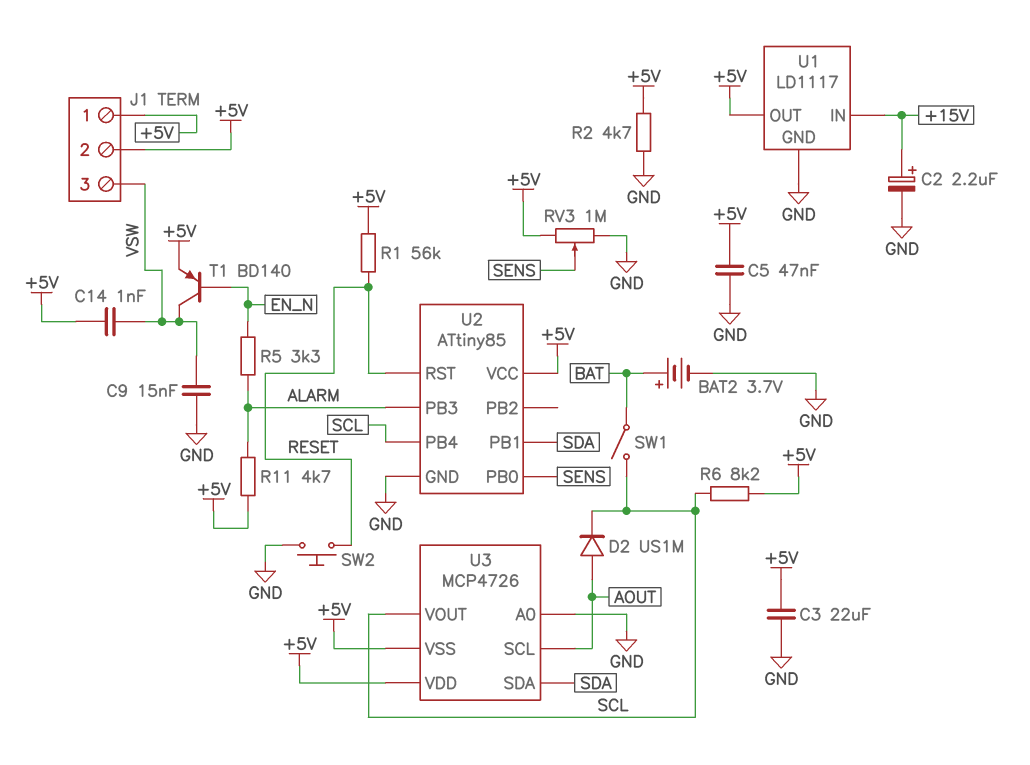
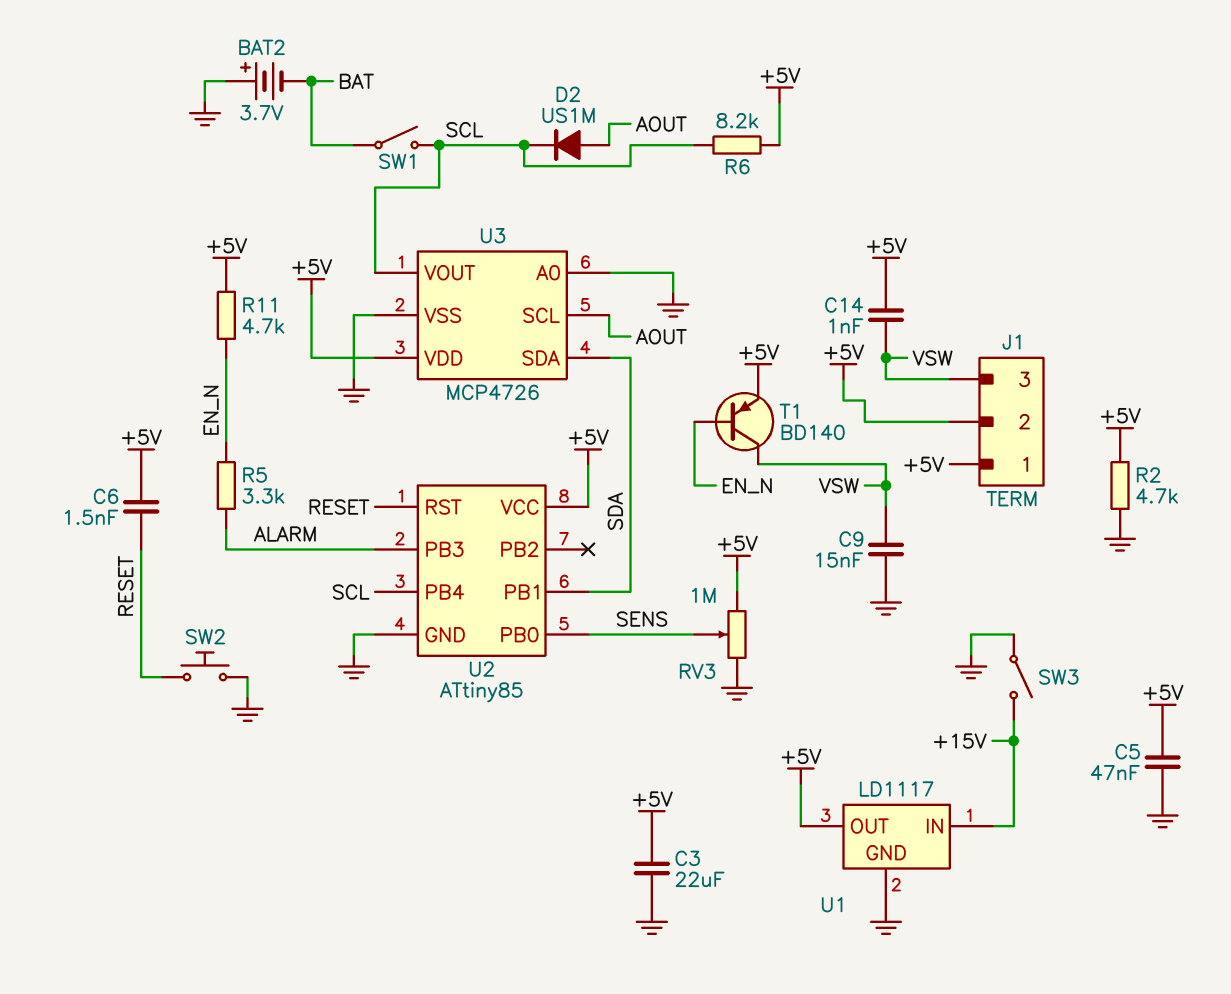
BAT2: 3.7V (plus BAT, minus GND) -> 3.7V (plus GND, minus BAT)
C2: 2.2uF (plus +15V, minus GND) -> none
C6: none -> 1.5nF (+5V, RESET)
R1: 56k (+5V, RESET) -> none
R11: 4.7k (+5V, ALARM) -> 4.7k (+5V, EN_N)
SW3: none -> switch (+15V, GND)
U3 pin VSS: +5V -> GND

